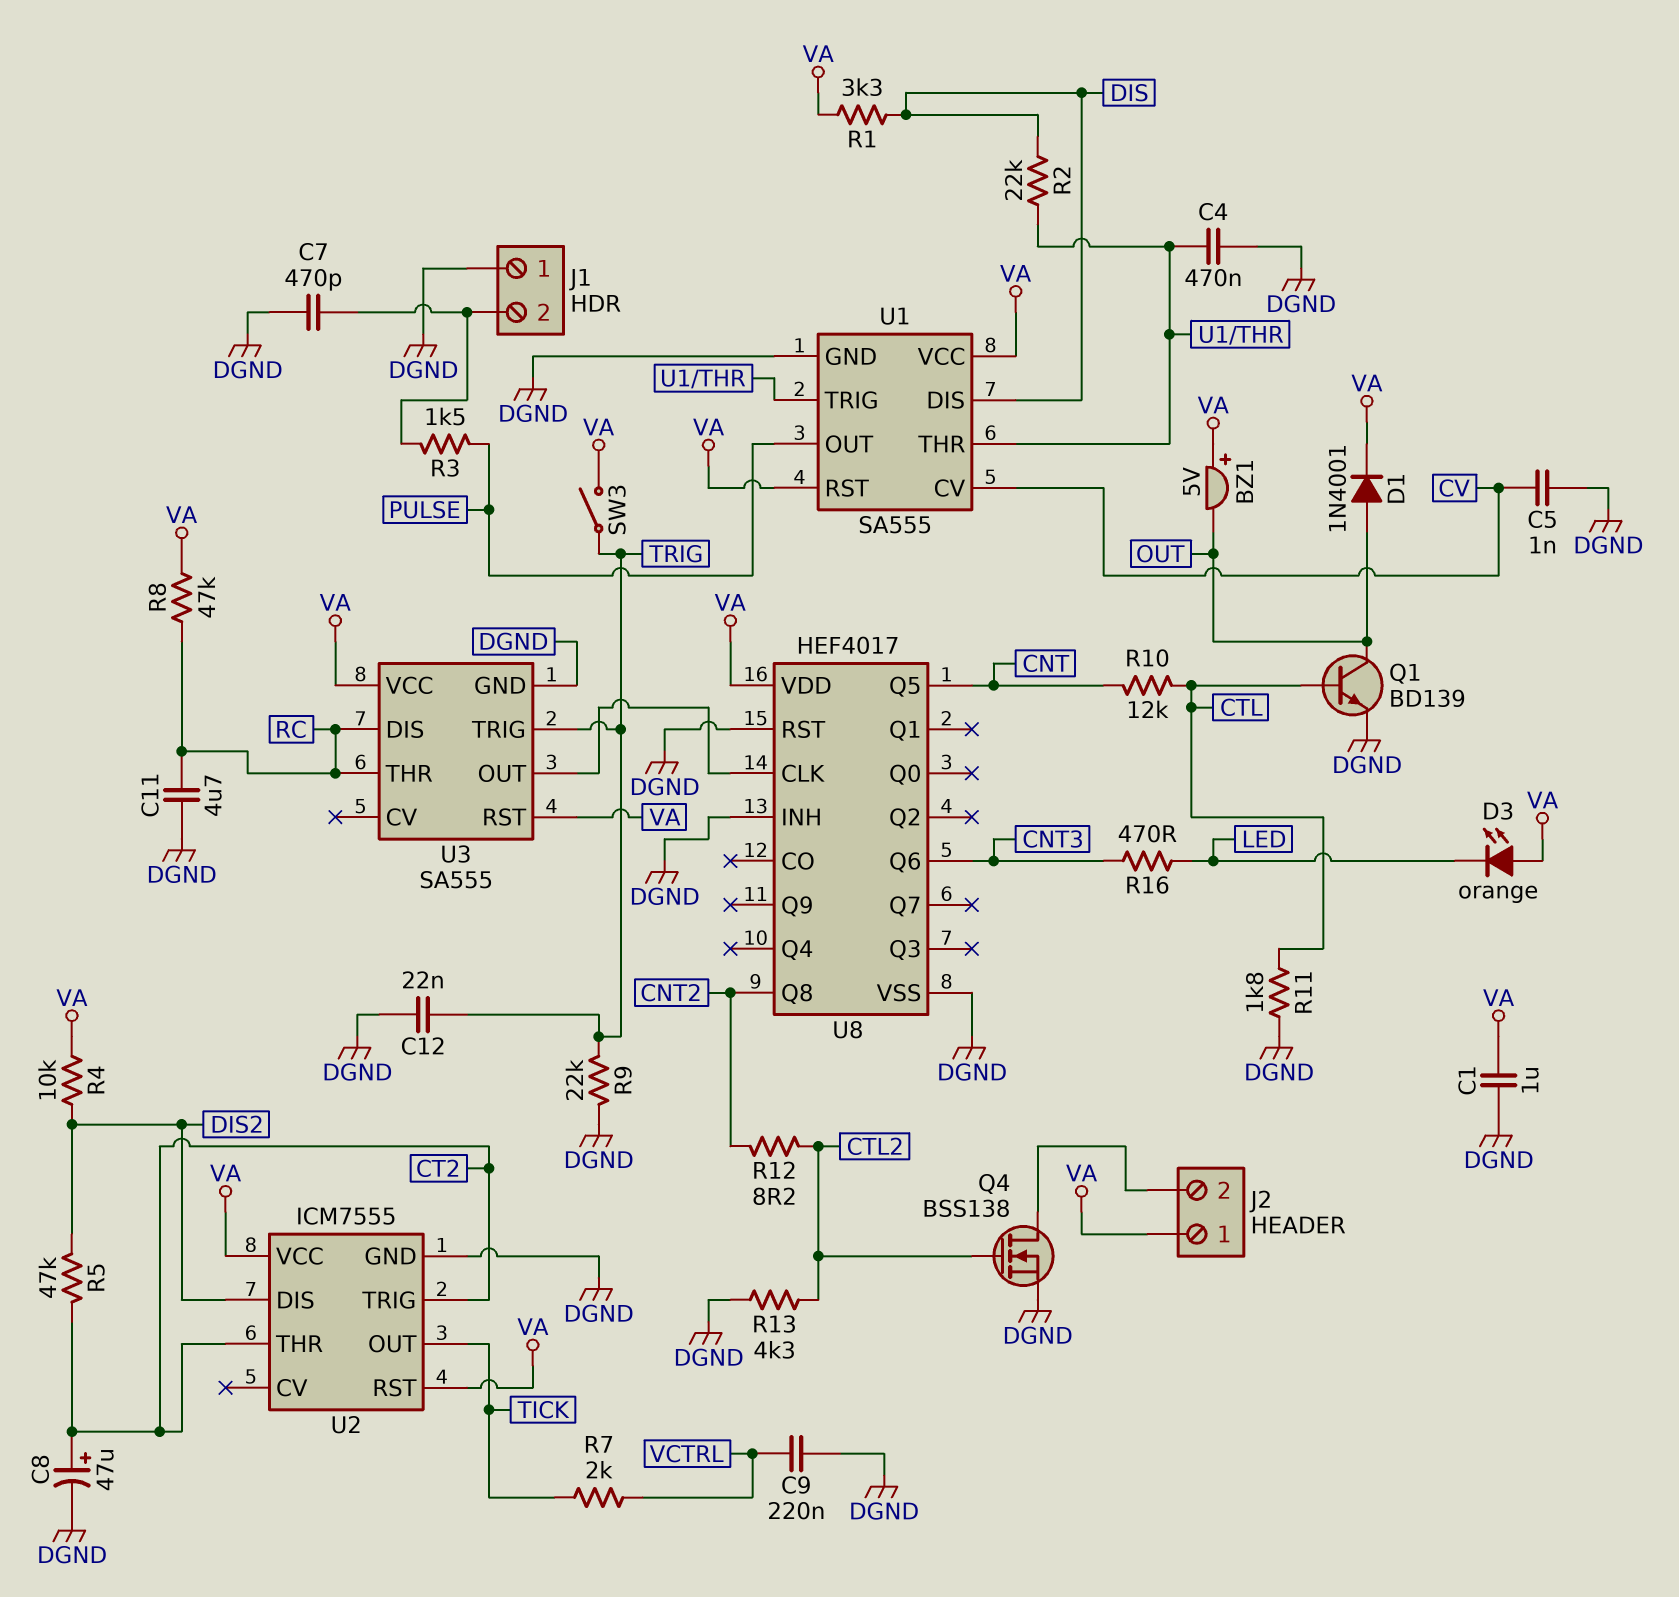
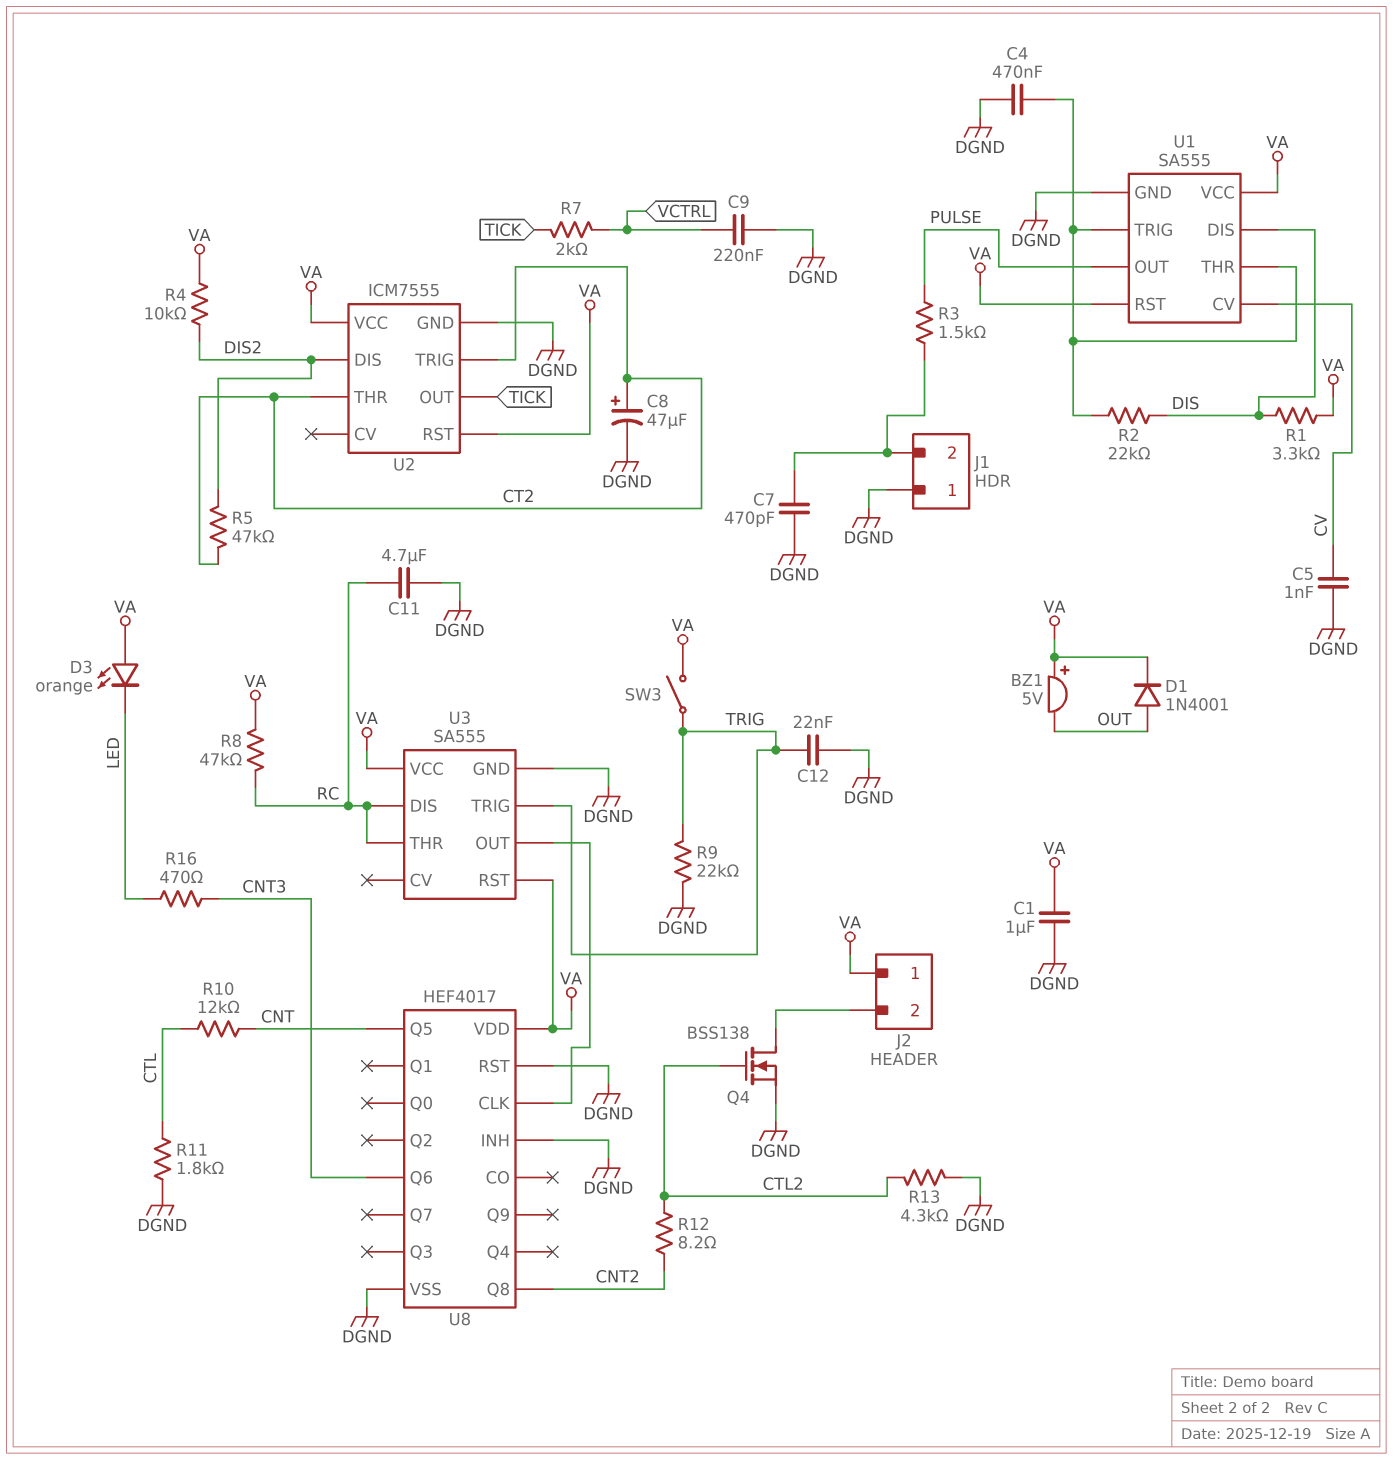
Q1: NPN BD139 (B CTL, C OUT, E DGND) -> none

